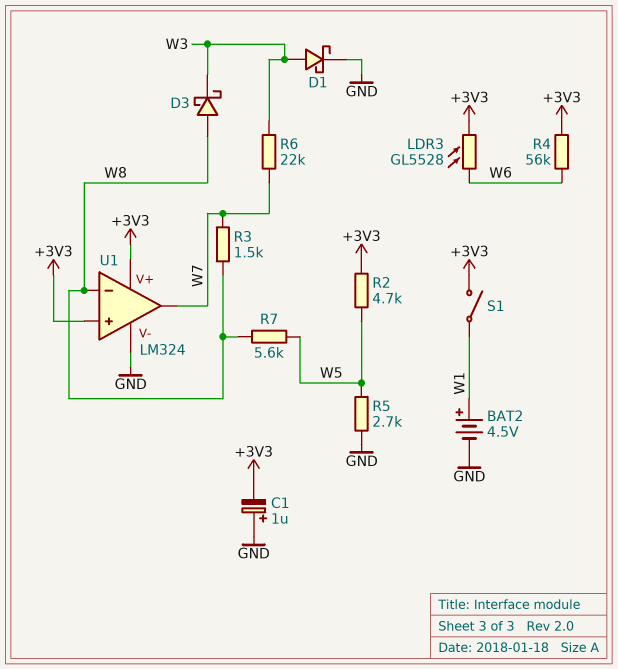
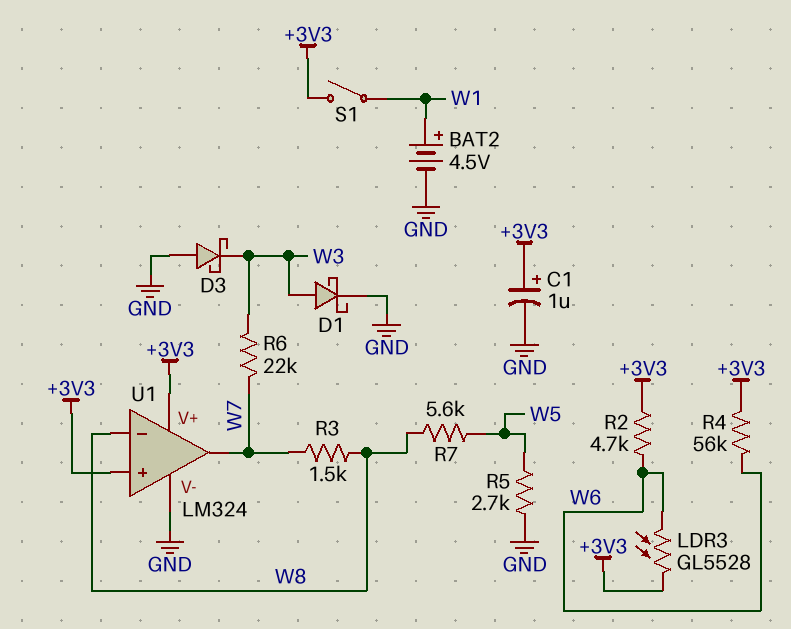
C1: 1uF (plus GND, minus +3V3) -> 1uF (plus +3V3, minus GND)
D3: schottky (A W8, K W3) -> schottky (A GND, K W3)
R2: 4.7k (+3V3, W5) -> 4.7k (+3V3, W6)

